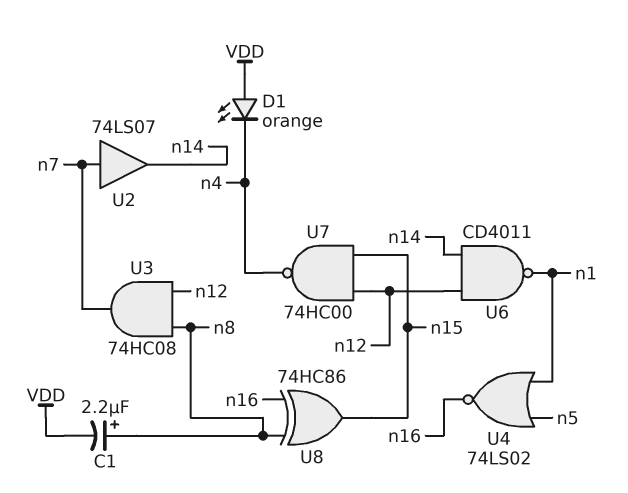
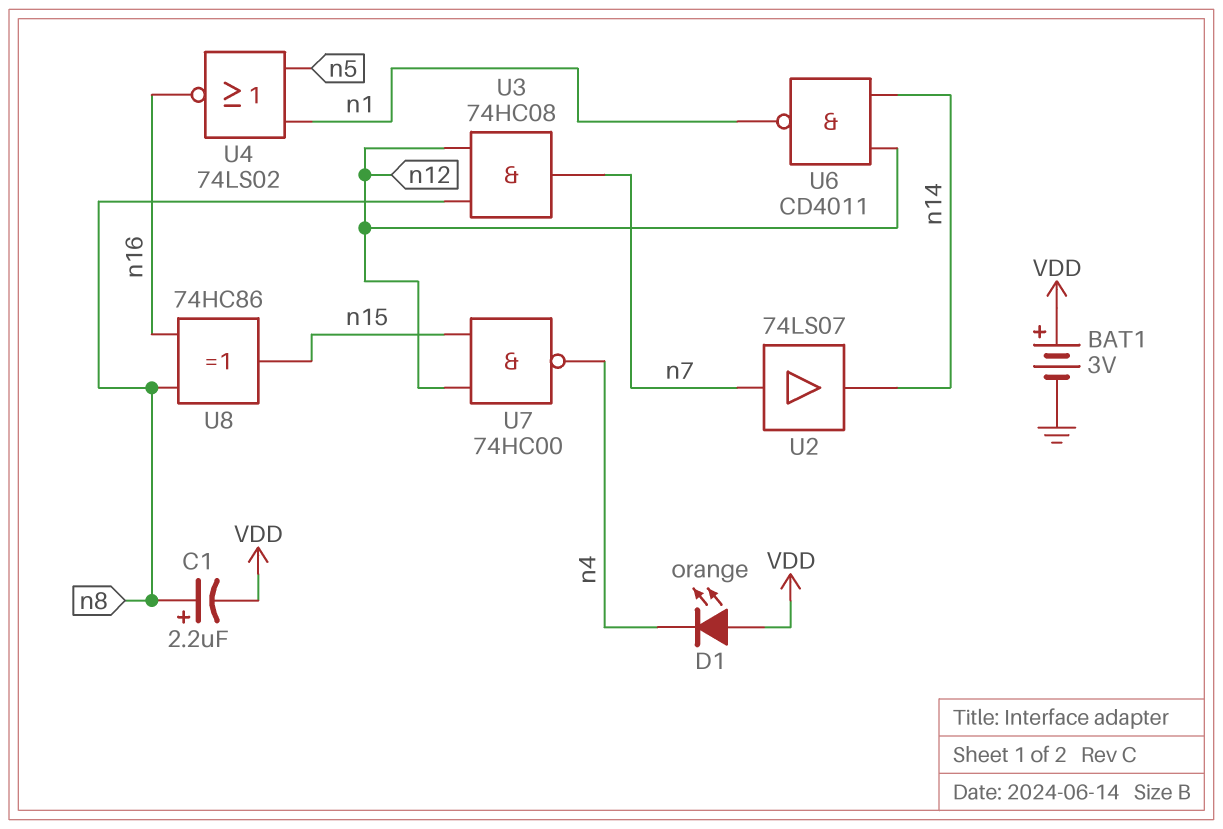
BAT1: none -> 3V (plus VDD, minus GND)

